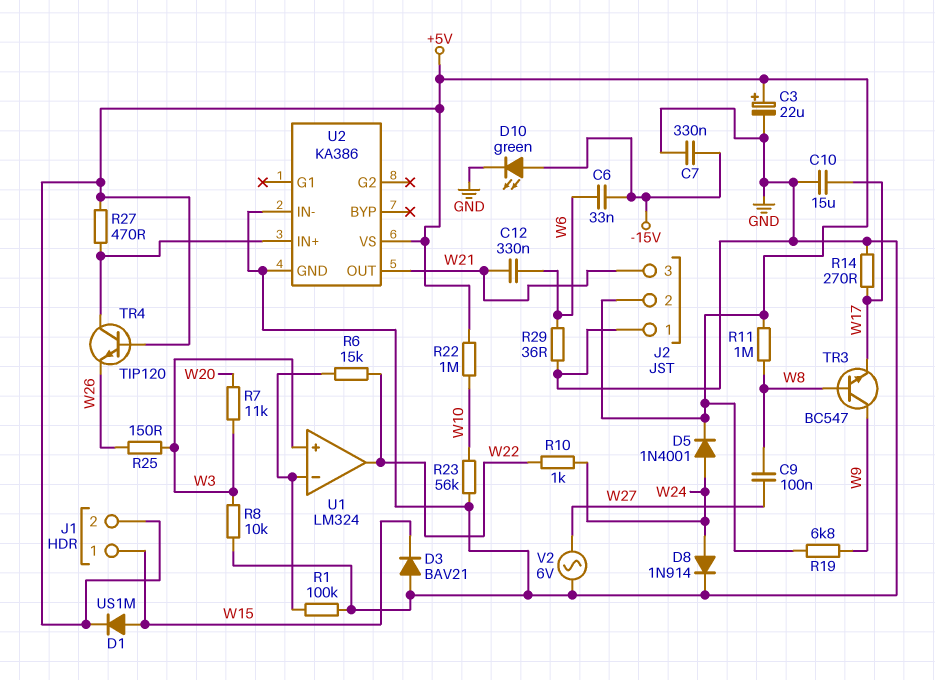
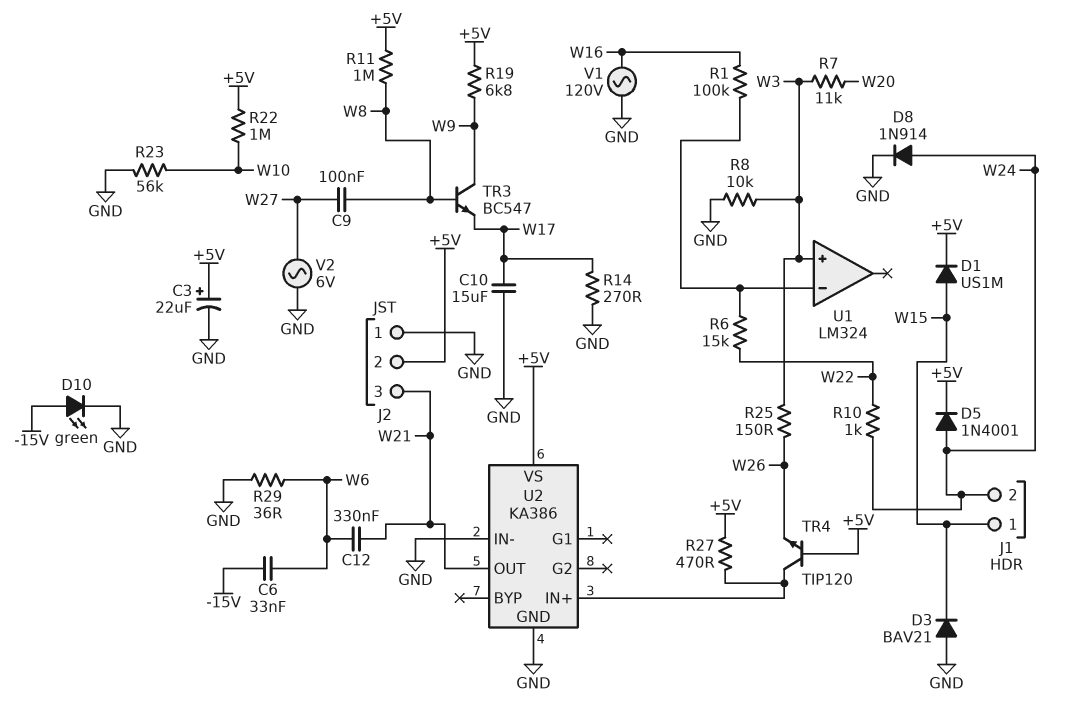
C7: 330nF (-15V, GND) -> none
J1 pin 2: +5V -> W24
R1: 100k (GND, U1/in-) -> 100k (U1/in-, W16)
U1 pin out: W22 -> none
V1: none -> AC 120V (GND, W16)

